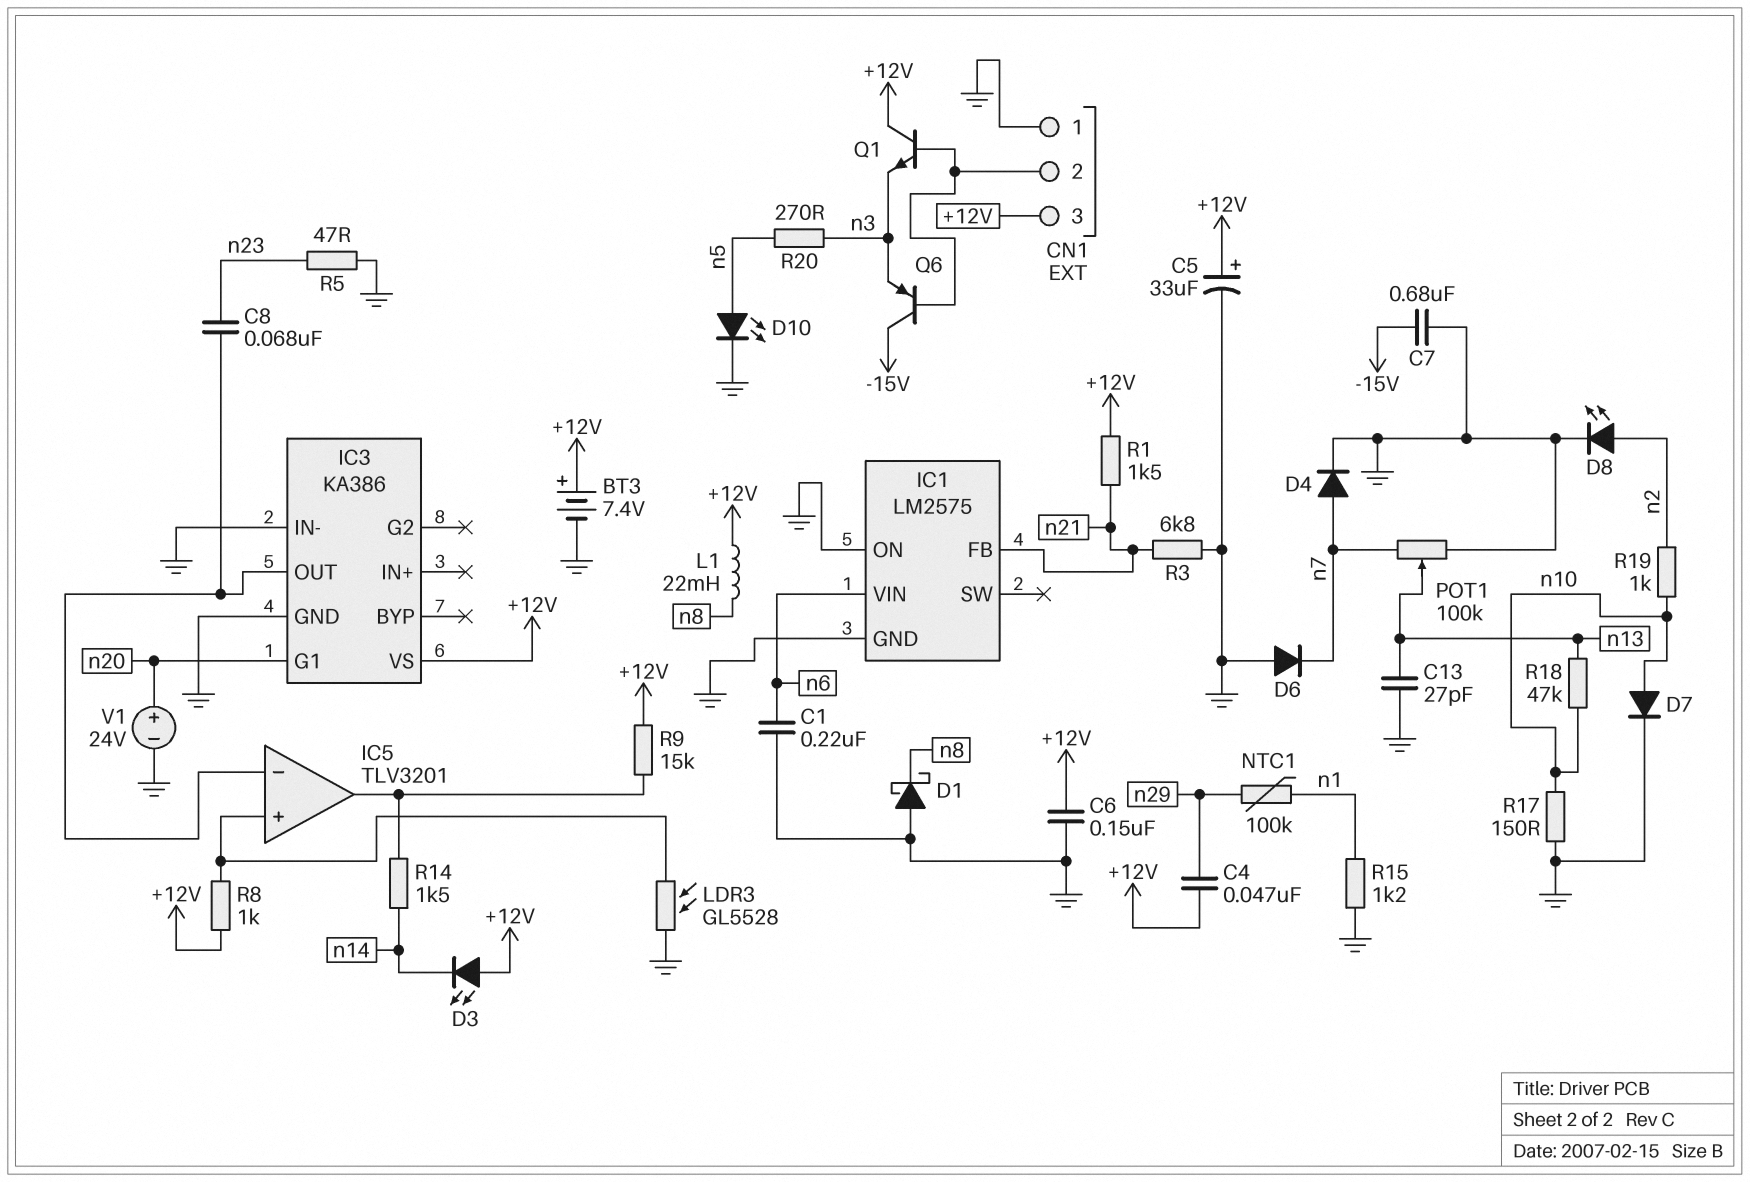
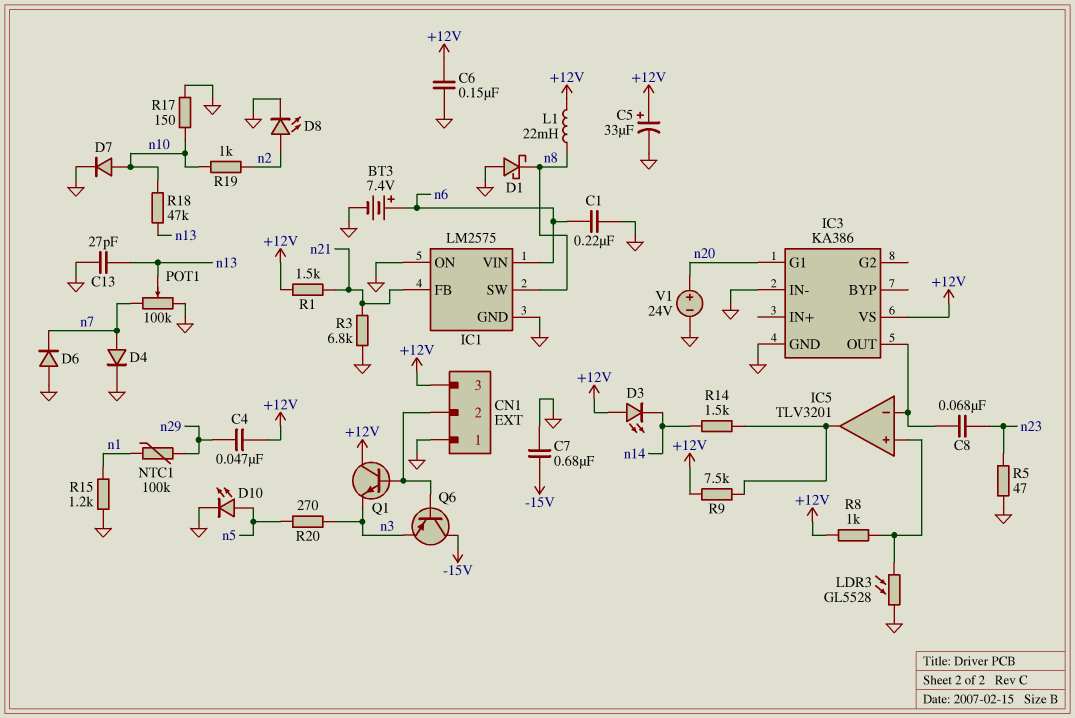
BT3: 7.4V (plus +12V, minus GND) -> 7.4V (plus n6, minus GND)
IC1 pin SW: none -> n8
R9: 15k (+12V, IC5/out) -> 7.5k (+12V, IC5/out)

